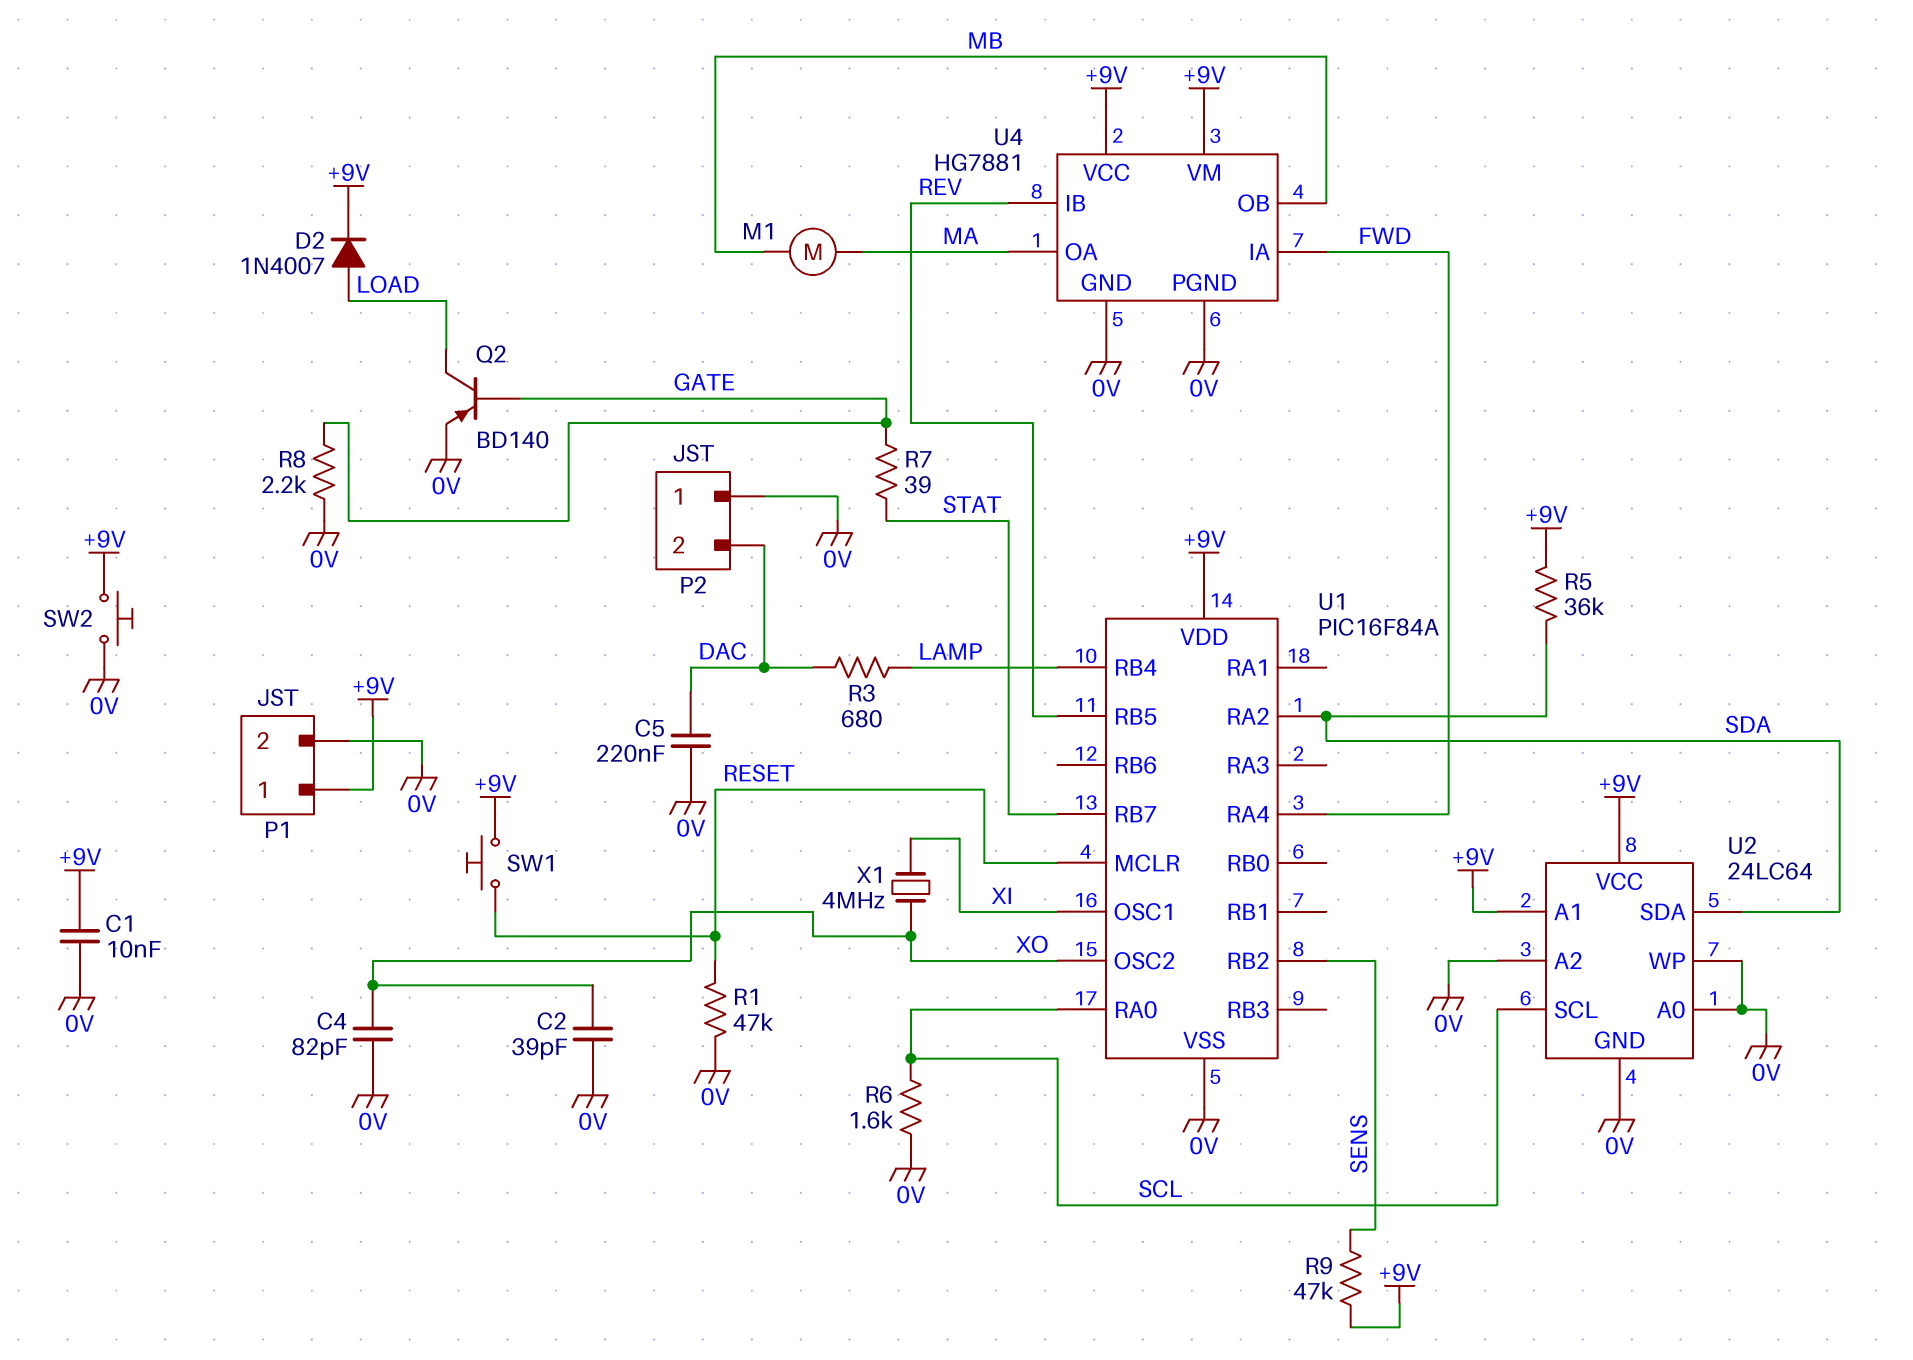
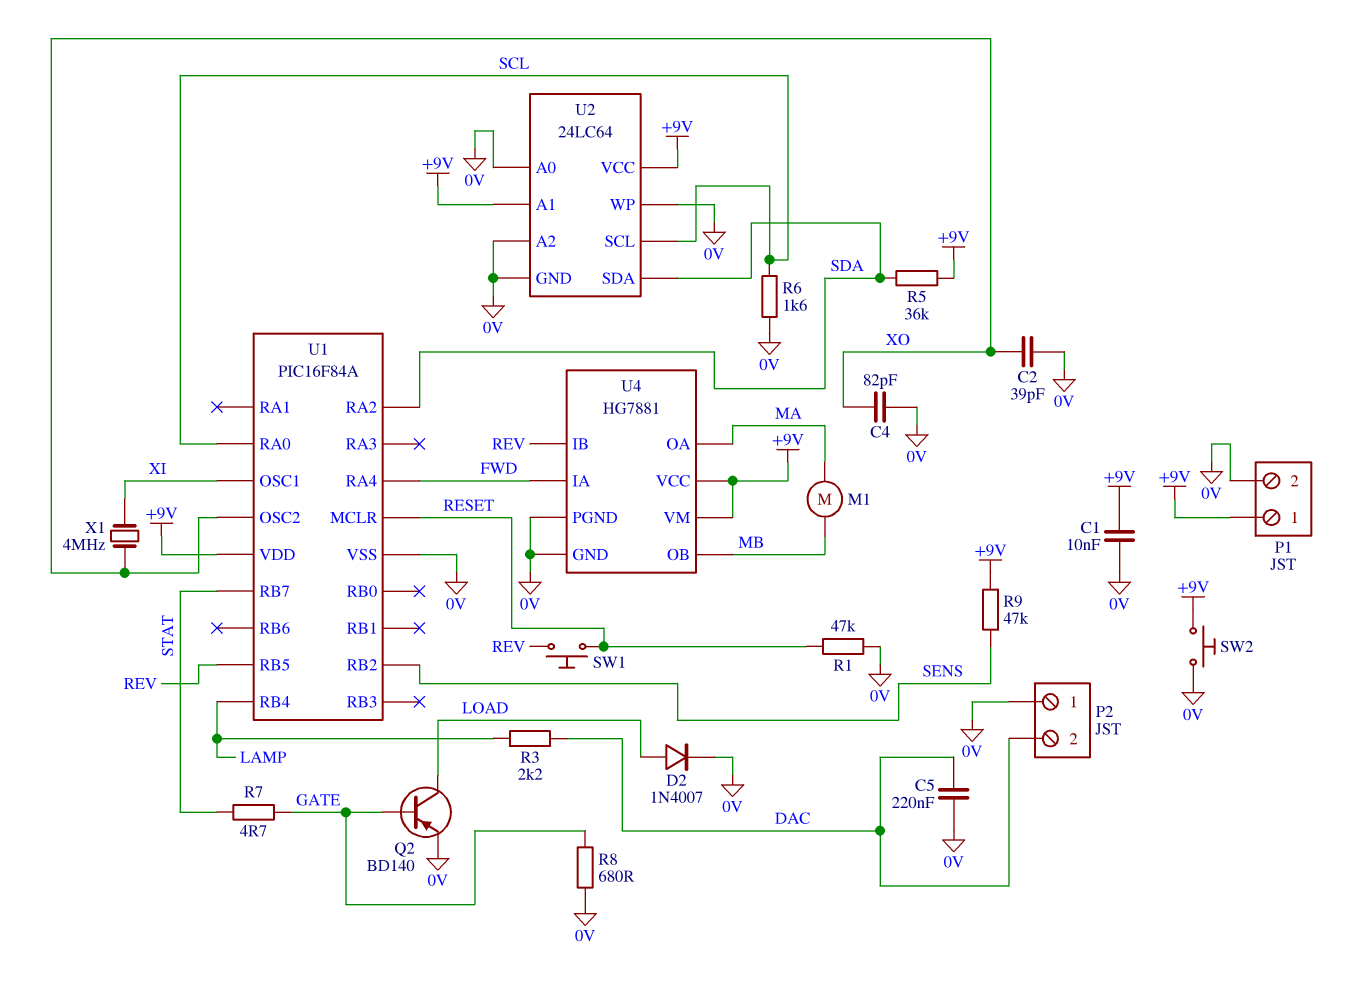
D2: diode 1N4007 (A LOAD, K +9V) -> diode 1N4007 (A LOAD, K 0V)
R3: 680 (DAC, LAMP) -> 2.2k (DAC, LAMP)
R7: 39 (GATE, STAT) -> 4.7 (GATE, STAT)
R8: 2.2k (0V, GATE) -> 680 (0V, GATE)
SW1: button (+9V, RESET) -> button (RESET, REV)

